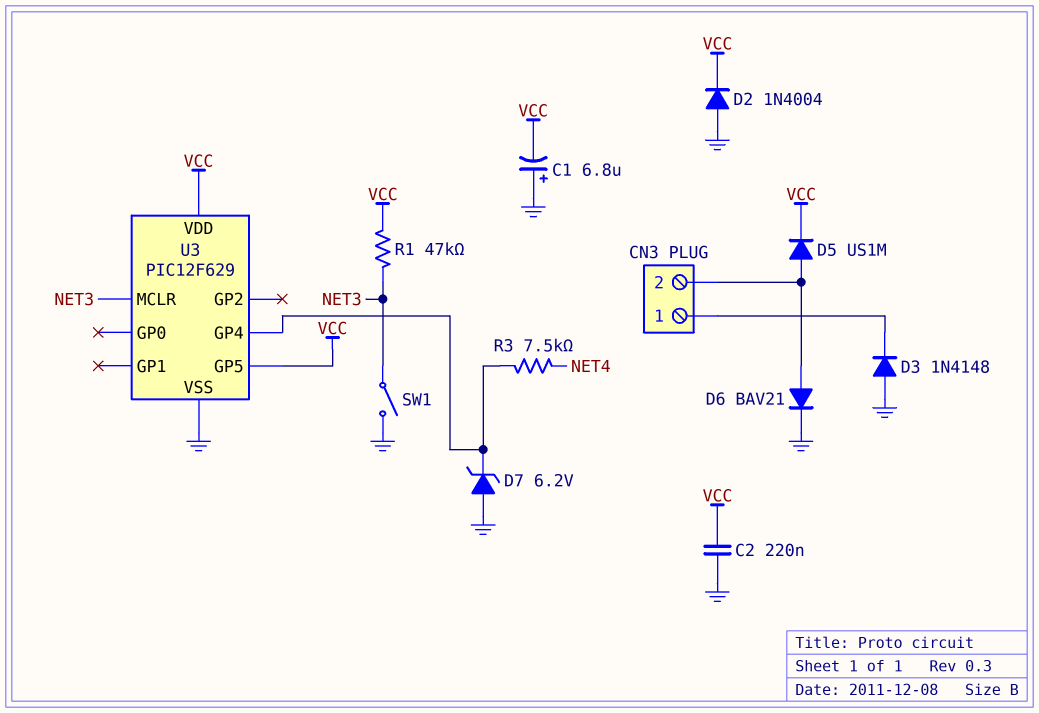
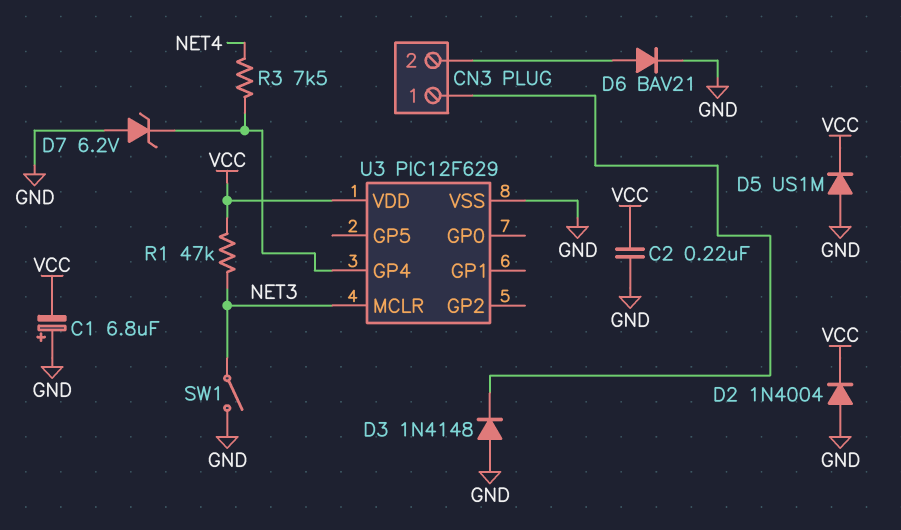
D5: diode US1M (A CN3/2, K VCC) -> diode US1M (A GND, K VCC)
U3 pin GP5: VCC -> none

